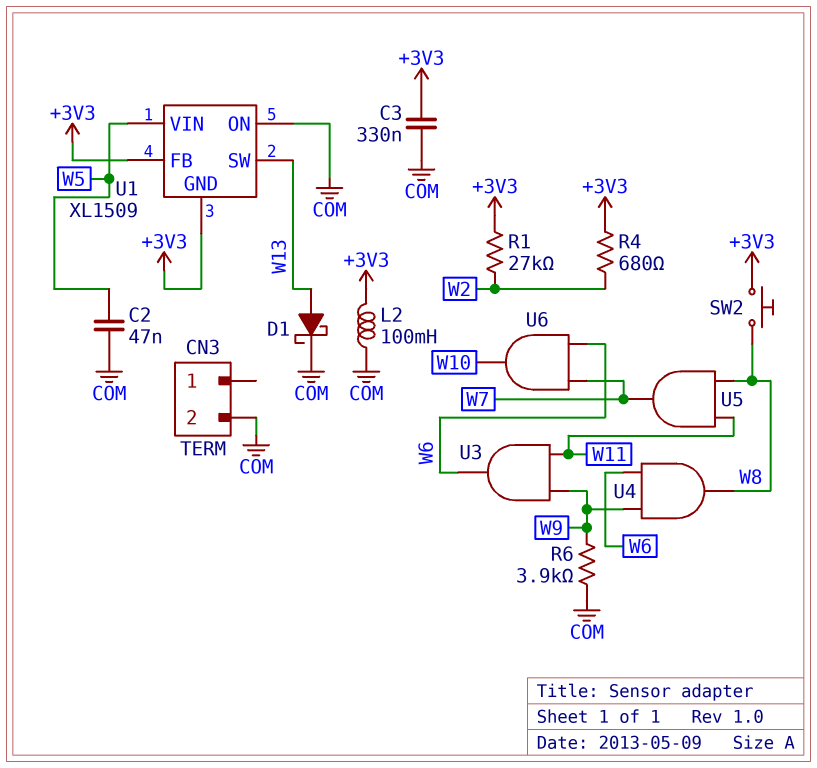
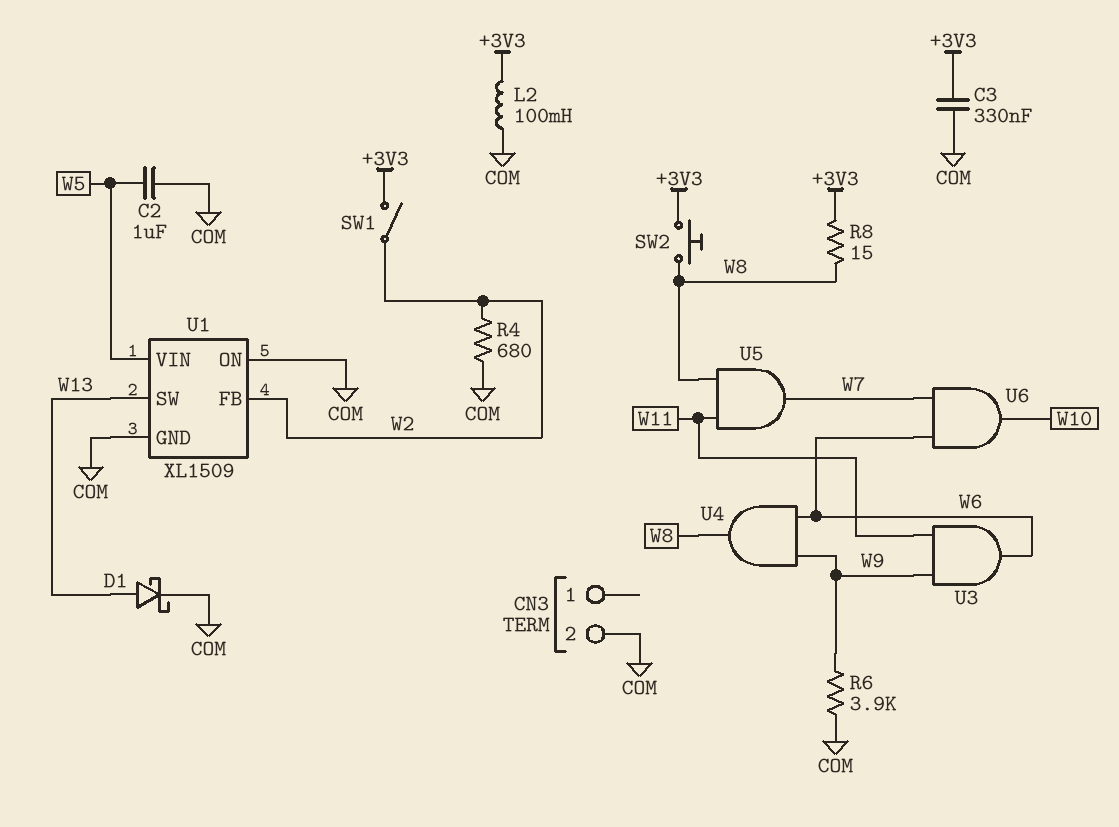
C2: 47nF (COM, W5) -> 1uF (COM, W5)
R1: 27k (+3V3, W2) -> none
R4: 680 (+3V3, W2) -> 680 (COM, W2)
R8: none -> 15 (+3V3, W8)
SW1: none -> switch (+3V3, W2)
U1 pin FB: +3V3 -> W2
U1 pin GND: +3V3 -> COM

